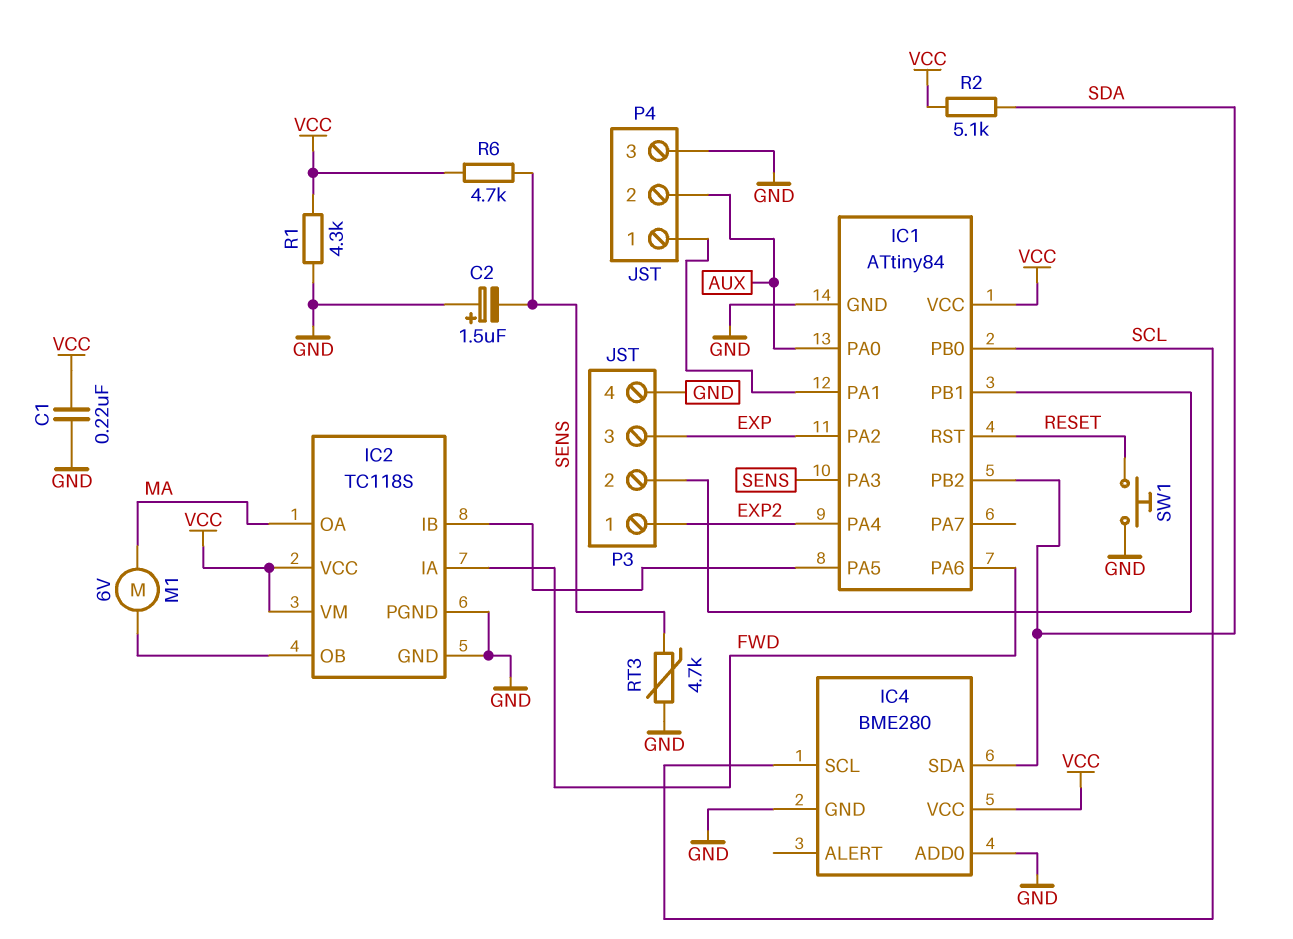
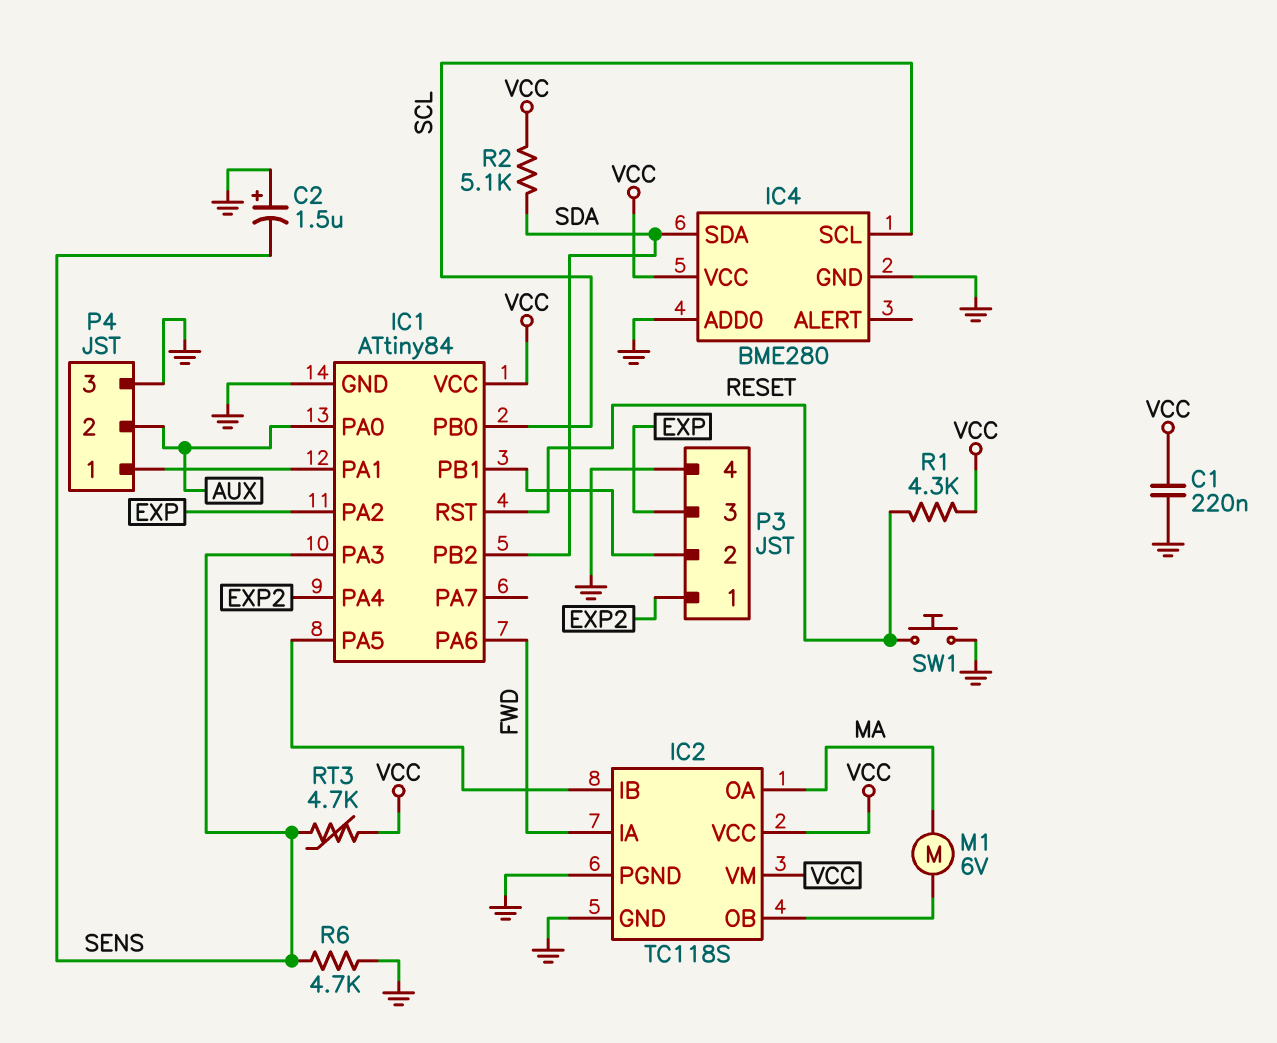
R1: 4.3k (GND, VCC) -> 4.3k (RESET, VCC)
R6: 4.7k (SENS, VCC) -> 4.7k (GND, SENS)
RT3: 4.7k (GND, SENS) -> 4.7k (SENS, VCC)

